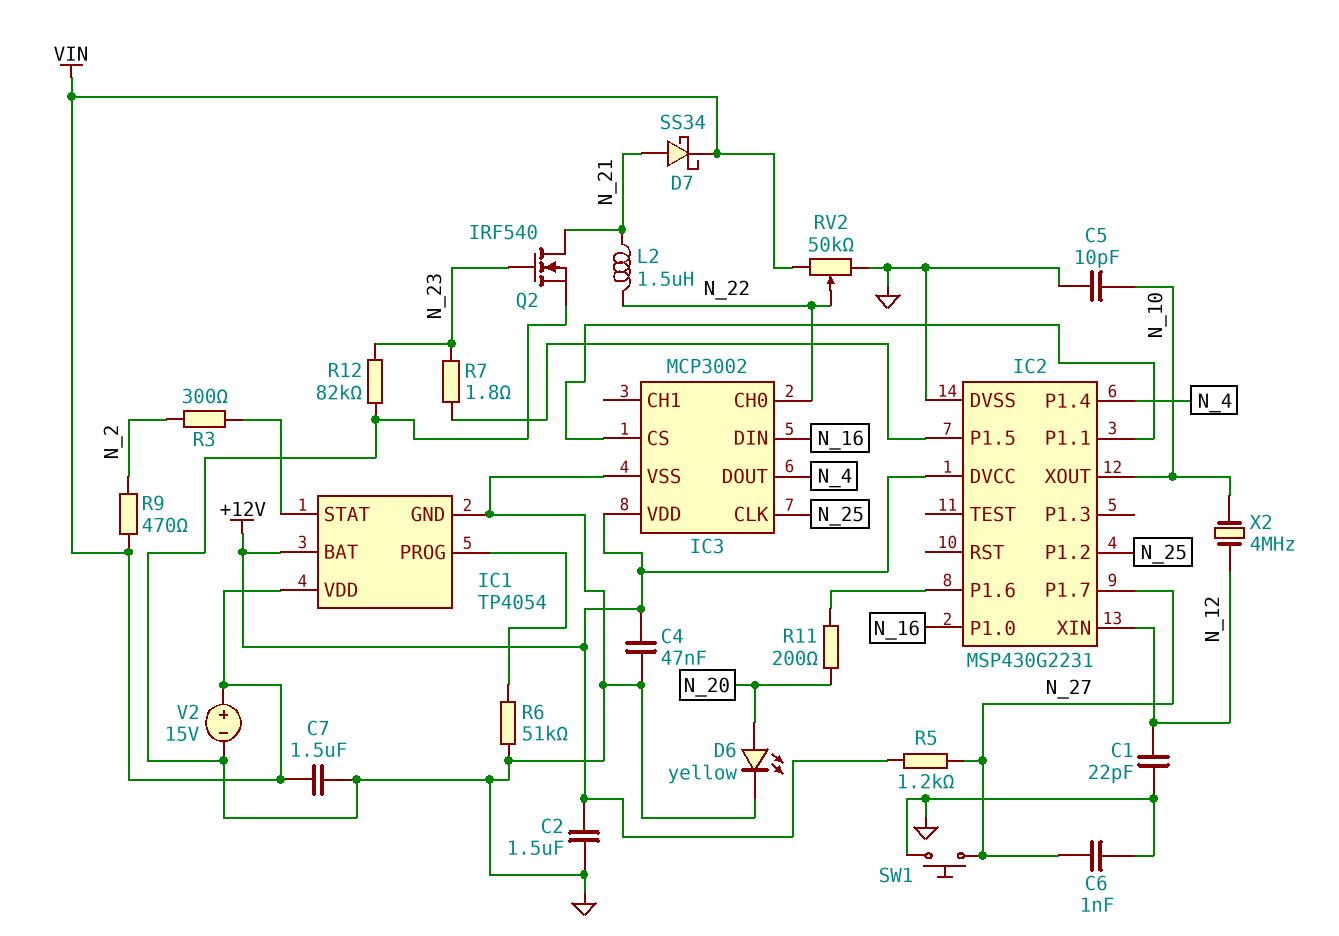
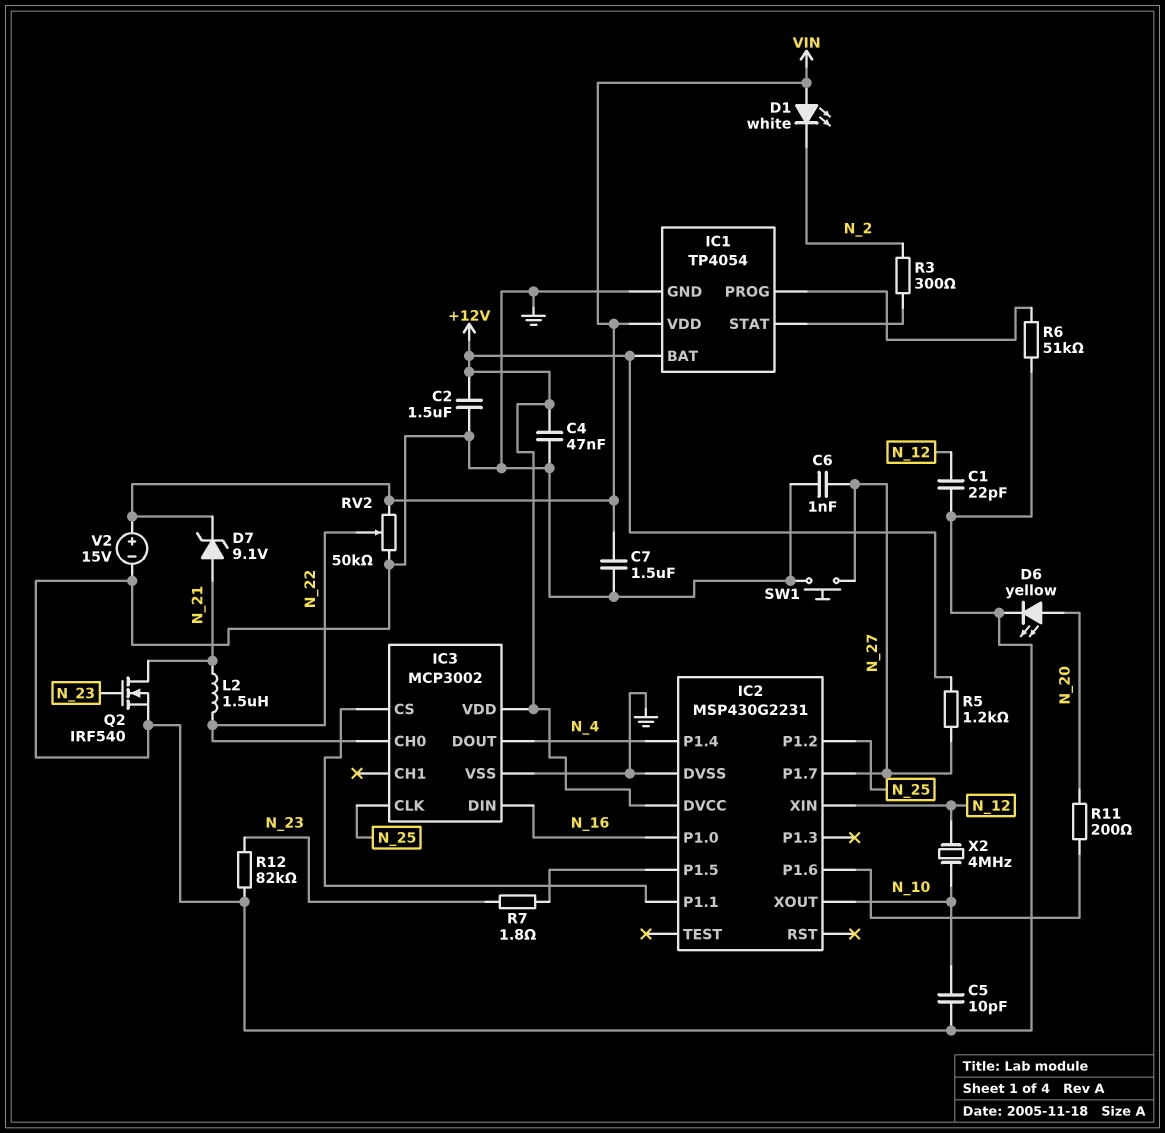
D1: none -> LED white (A VIN, K N_2)
D7: schottky SS34 (A N_21, K VIN) -> zener 9.1V (A N_21, K VIN)
R9: 470 (N_2, VIN) -> none

